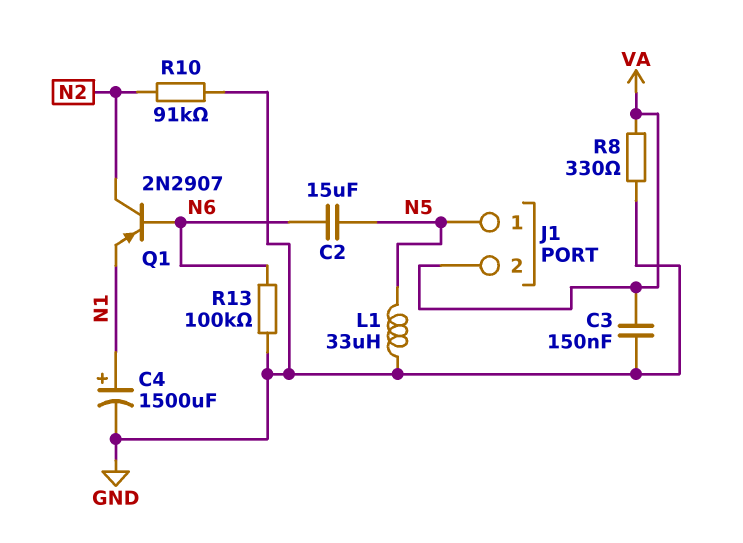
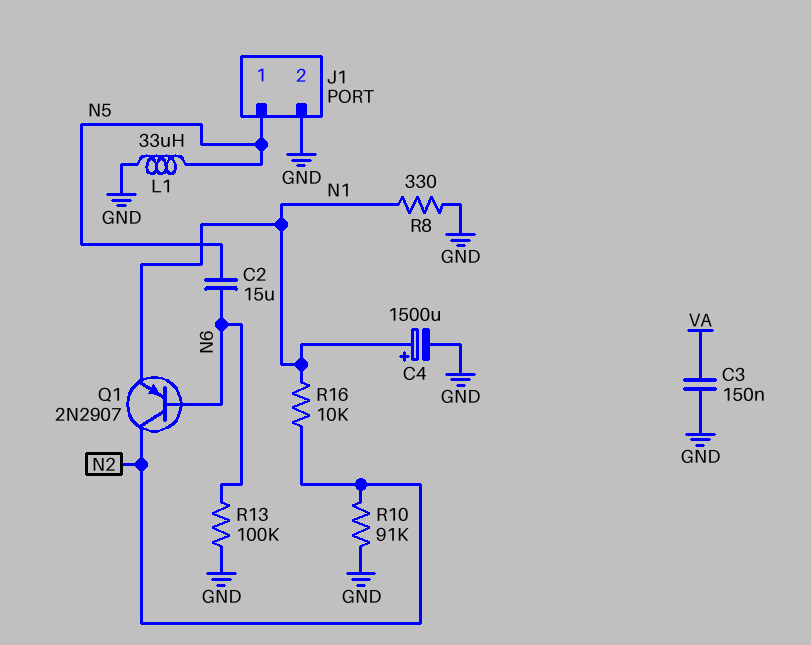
J1 pin 2: VA -> GND
R8: 330 (GND, VA) -> 330 (GND, N1)
R16: none -> 10k (N1, N2)

